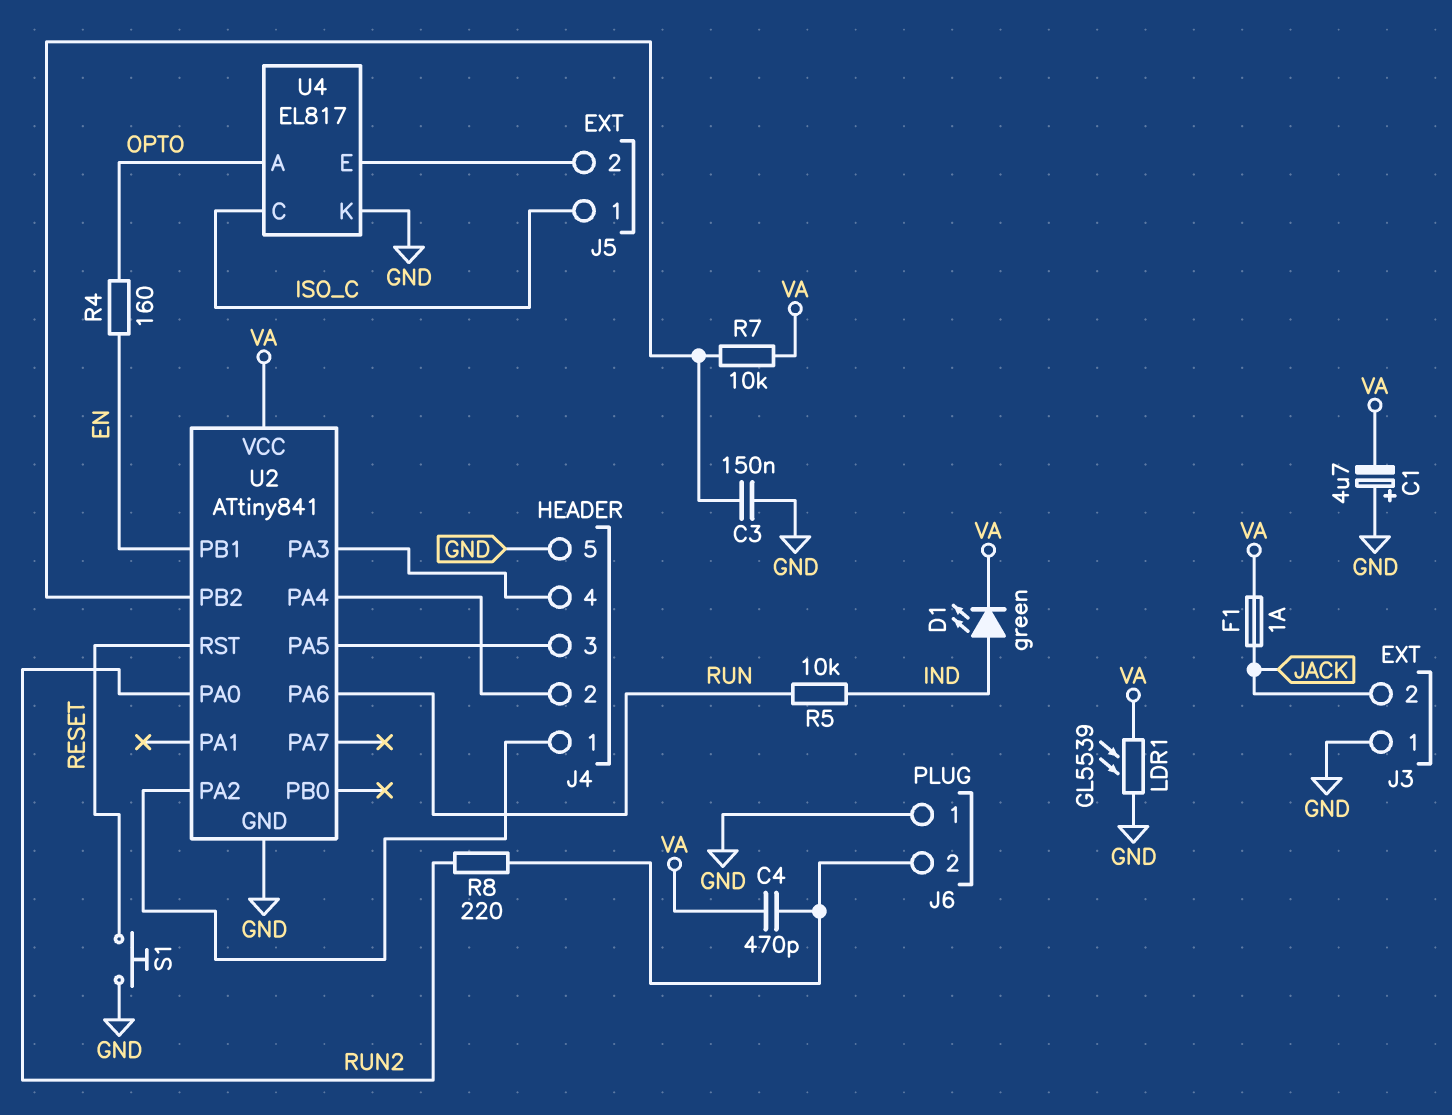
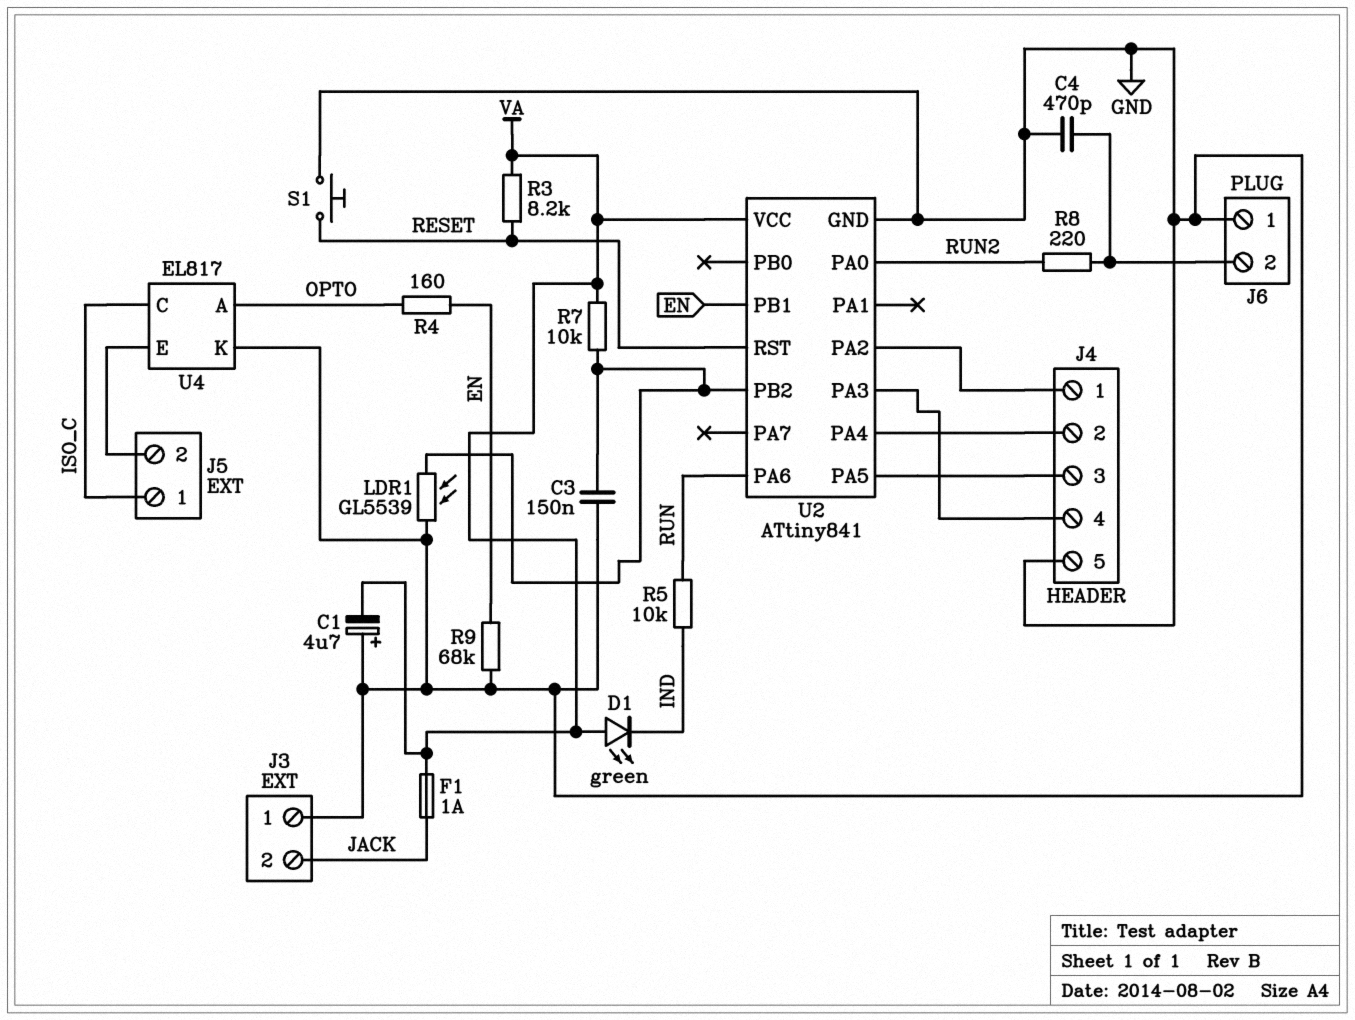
C4: 470pF (J6/2, VA) -> 470pF (GND, J6/2)
D1: LED green (A IND, K VA) -> LED green (A VA, K IND)
LDR1: GL5539 (GND, VA) -> GL5539 (GND, U2/PB2)
R3: none -> 8.2k (RESET, VA)
R9: none -> 68k (EN, GND)

